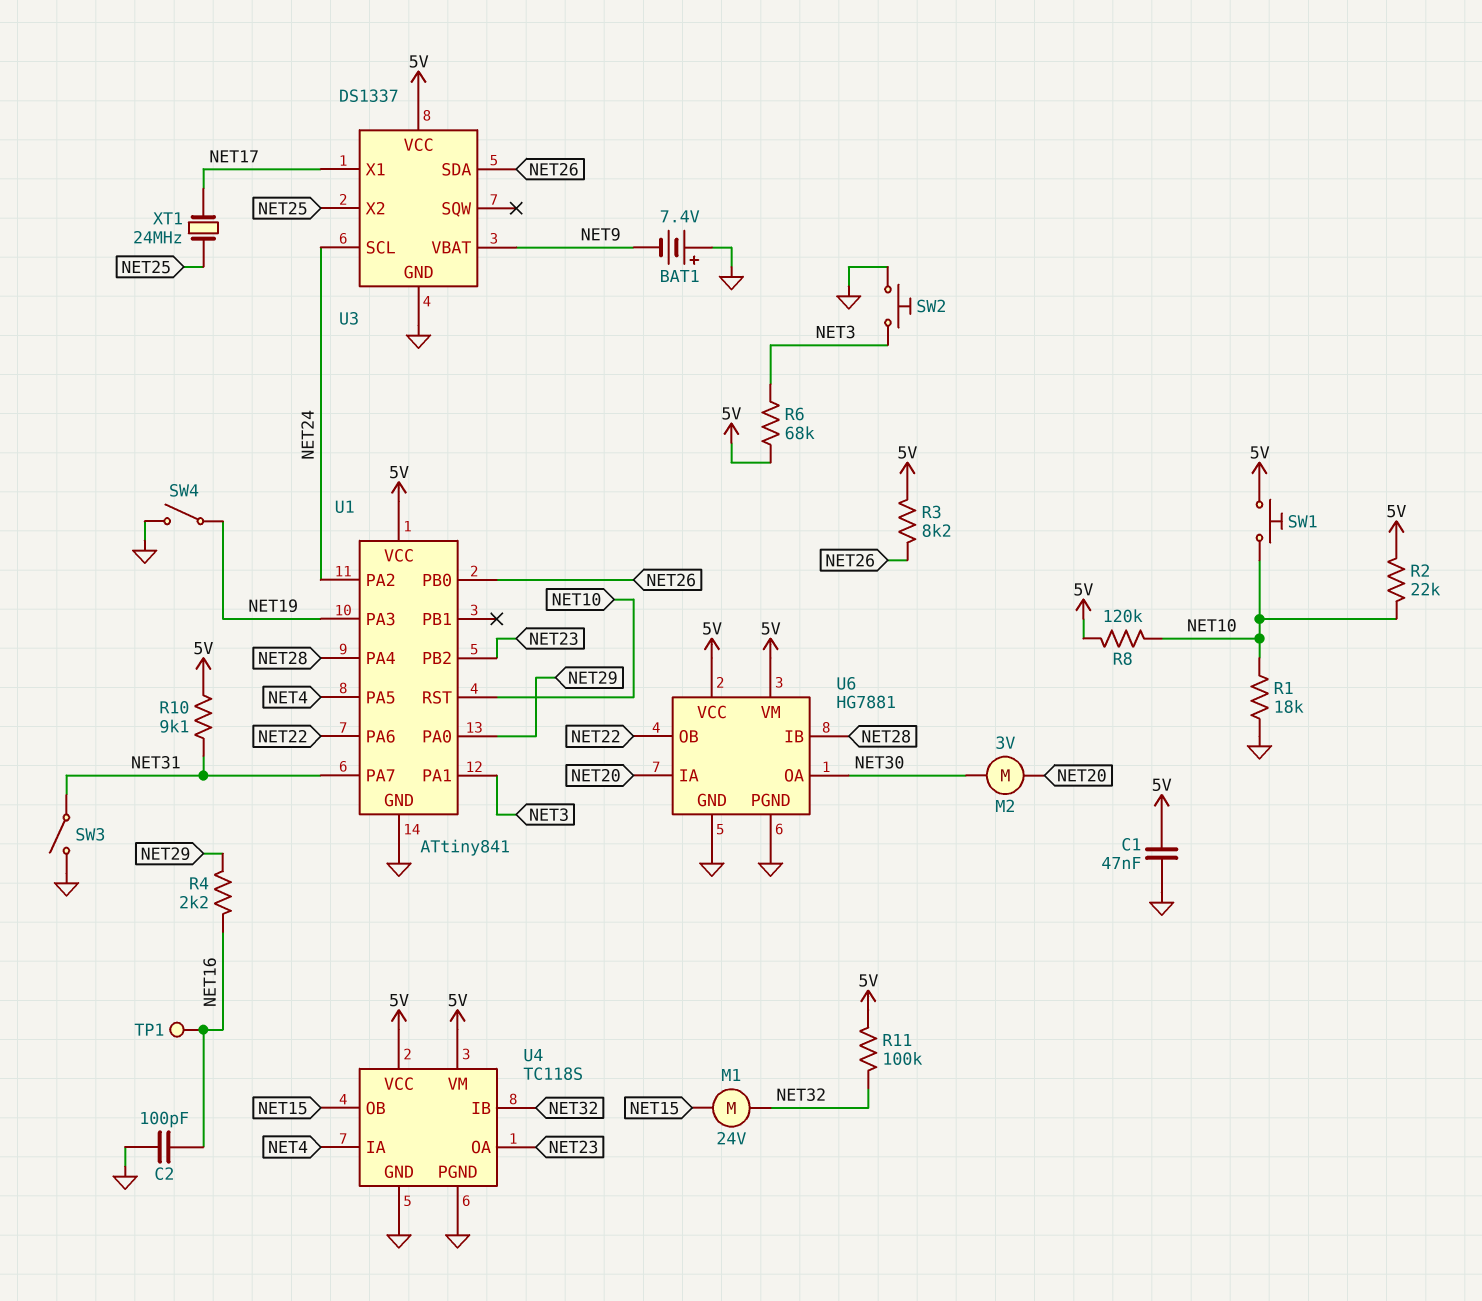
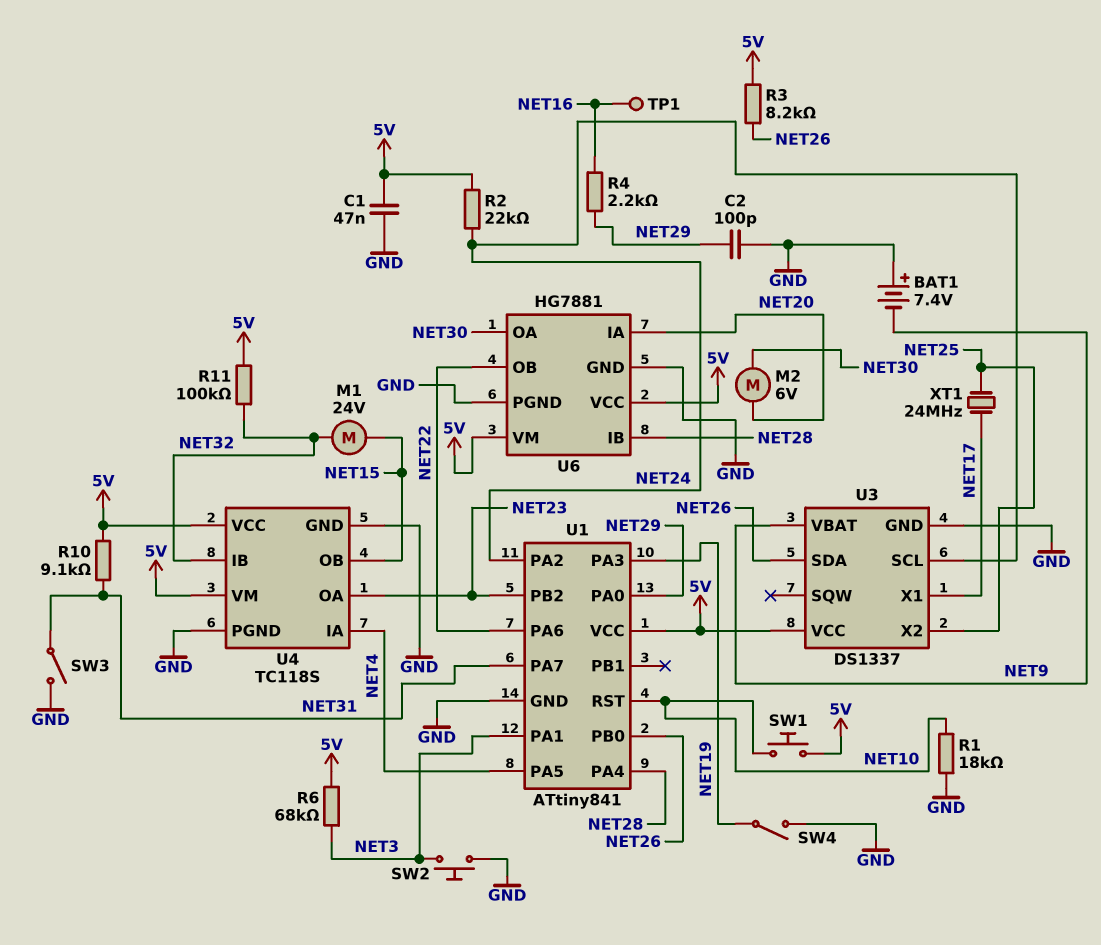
C2: 100pF (GND, NET16) -> 100pF (GND, NET29)
M2: motor 3V (NET20, NET30) -> motor 6V (NET20, NET30)
R2: 22k (5V, NET10) -> 22k (5V, NET24)
R8: 120k (5V, NET10) -> none

